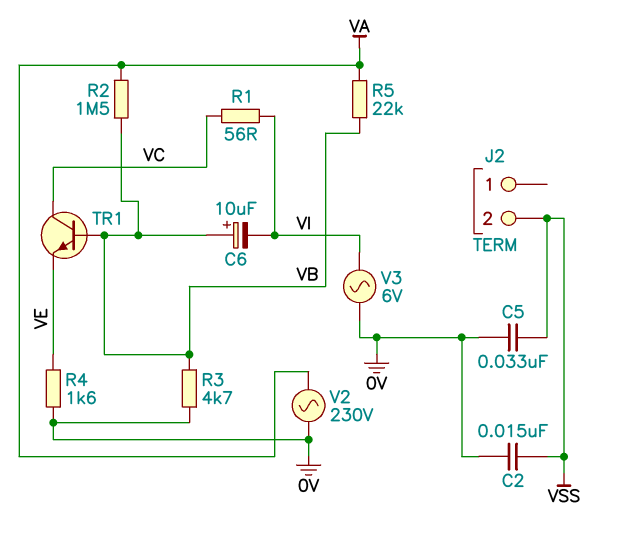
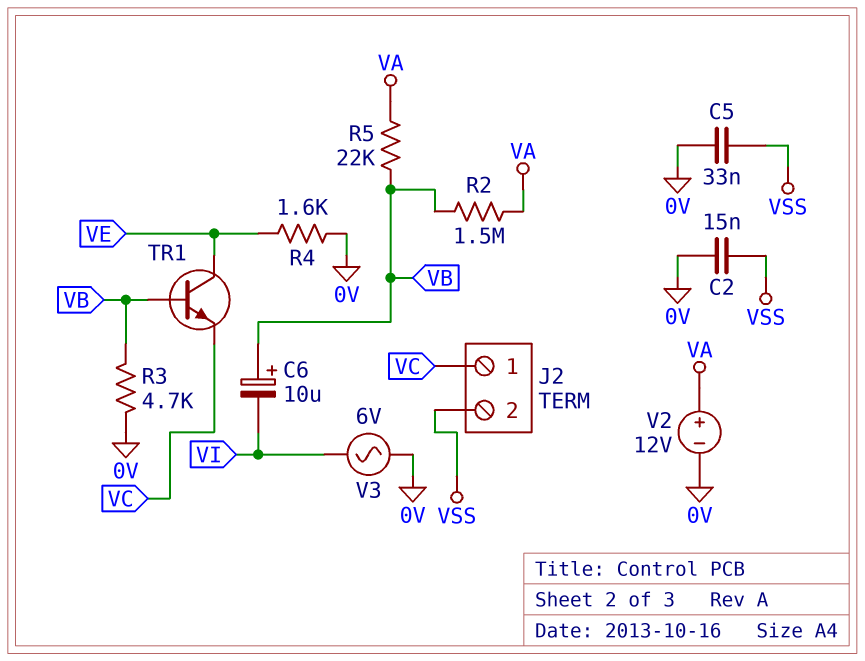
J2 pin 1: none -> VC
R1: 56 (VC, VI) -> none
TR1: NPN (B VB, C VC, E VE) -> NPN (B VB, C VE, E VC)
V2: AC 230V (0V, VA) -> 12V (plus VA, minus 0V)

